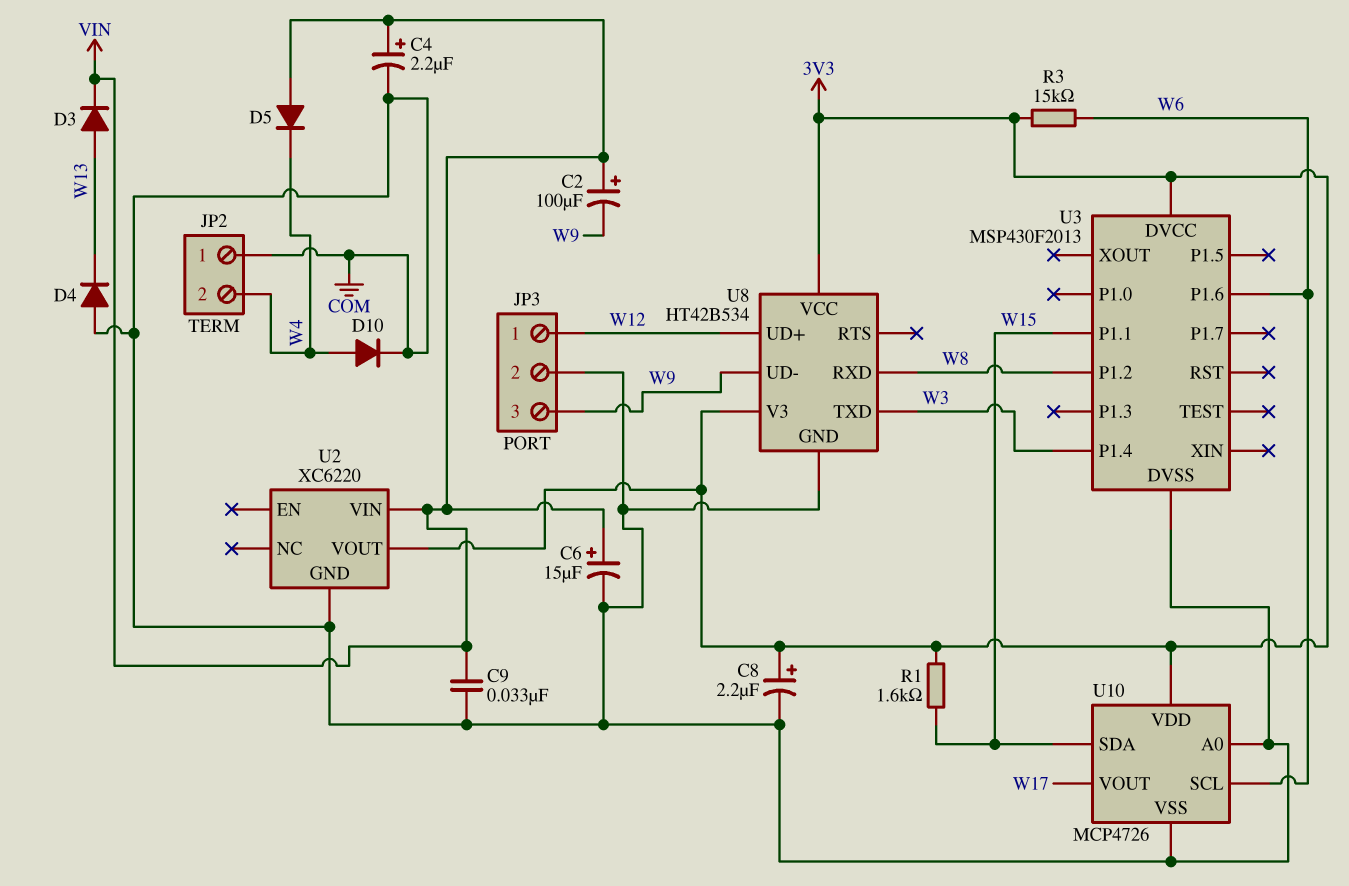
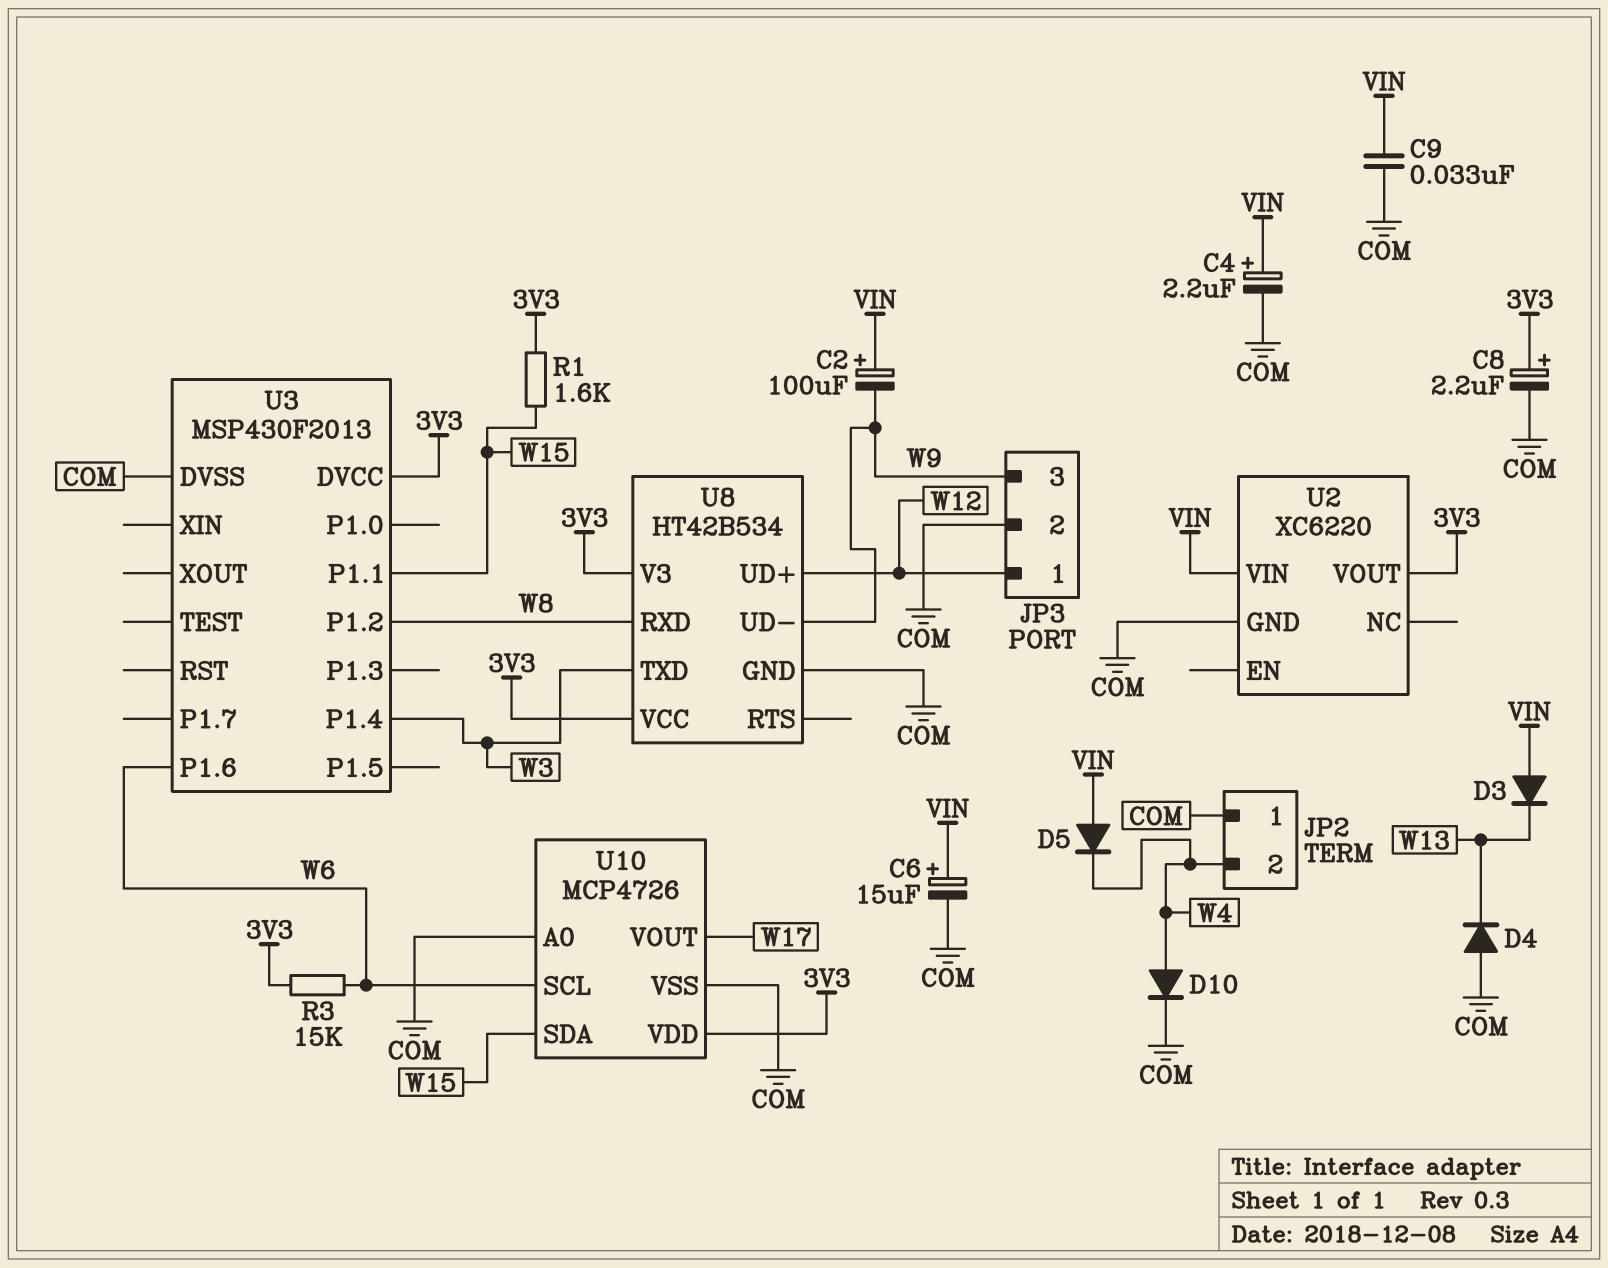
D3: diode (A W13, K VIN) -> diode (A VIN, K W13)

